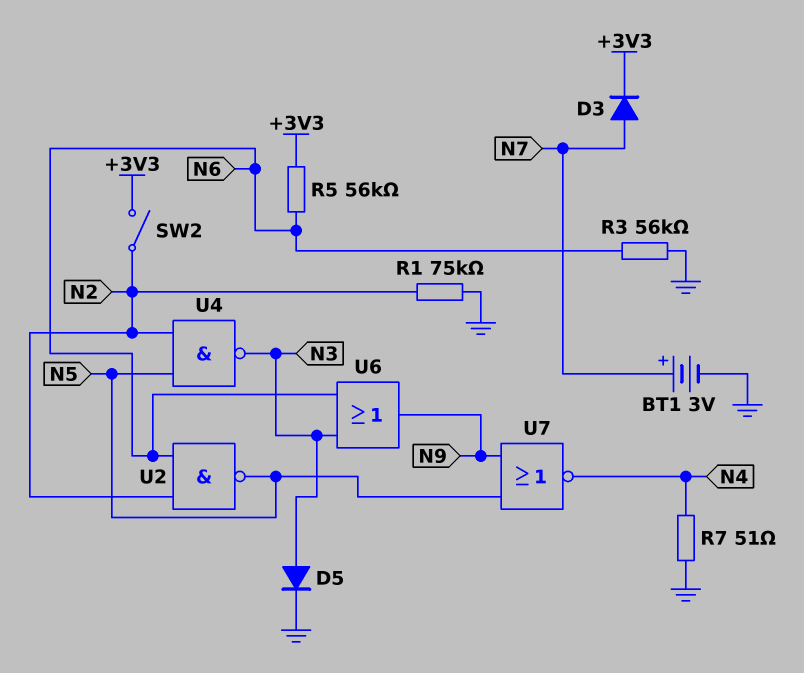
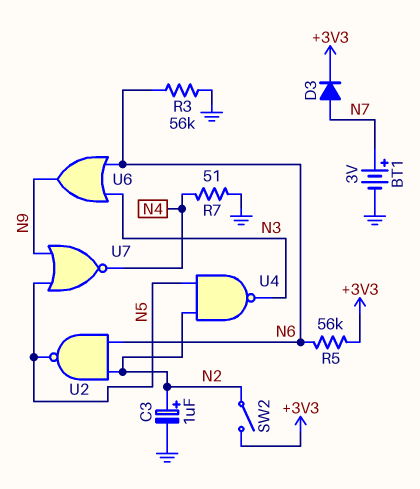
C3: none -> 1uF (plus N2, minus GND)
D5: diode (A N3, K GND) -> none
R1: 75k (GND, N2) -> none

